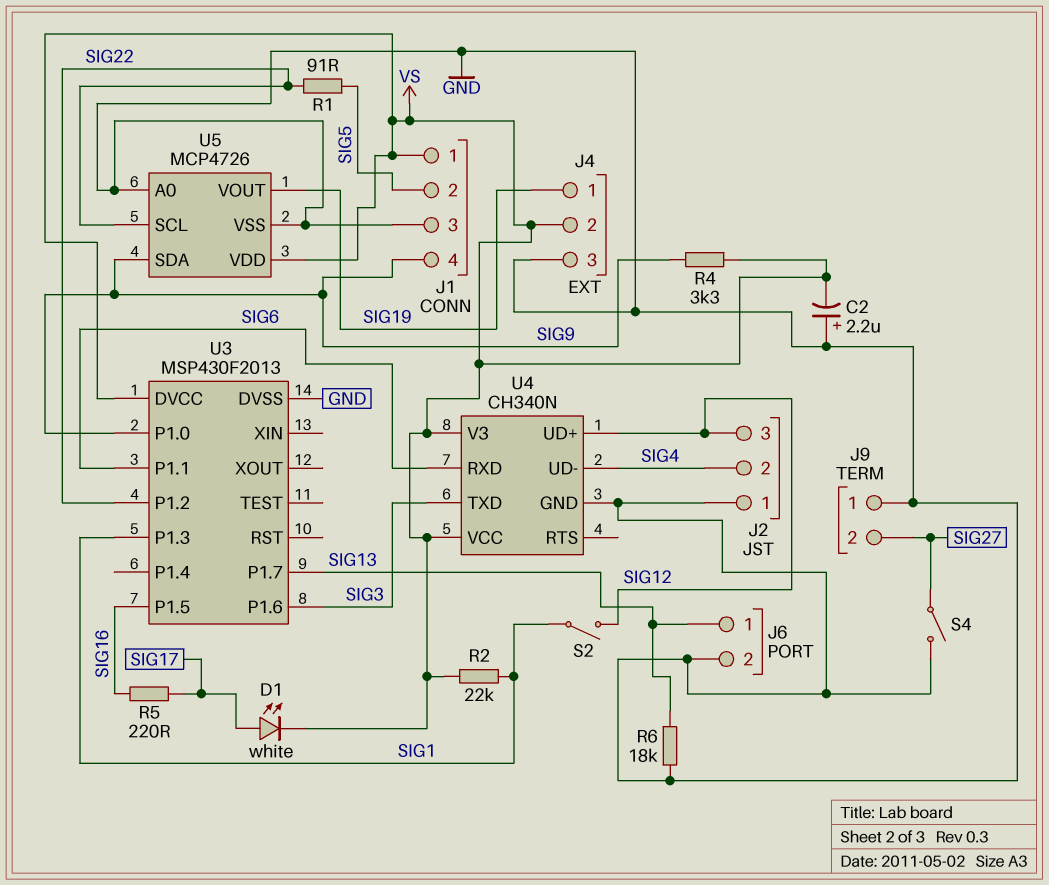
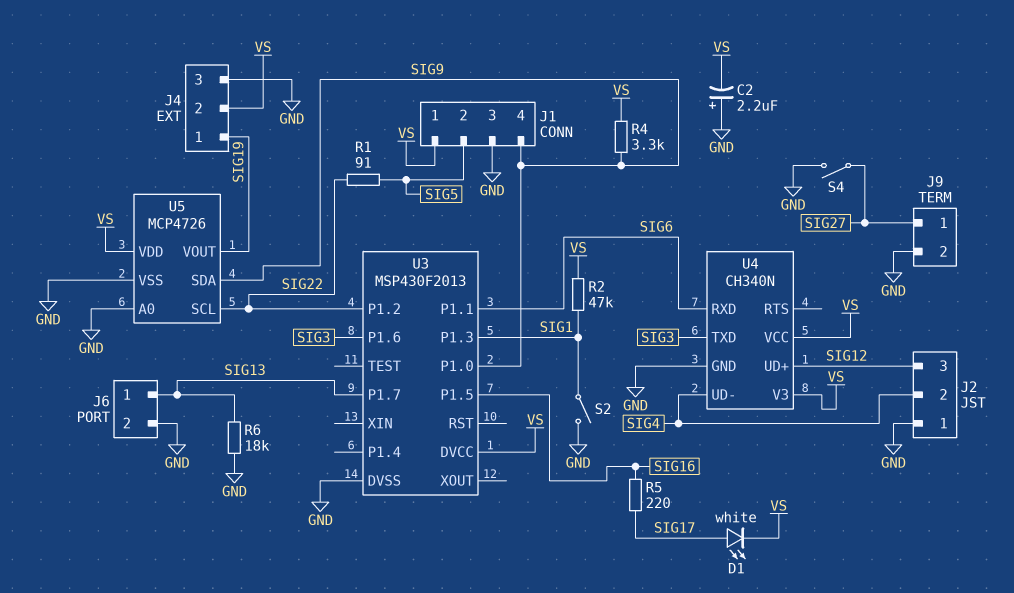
J9 pin 1: GND -> SIG27
J9 pin 2: SIG27 -> GND
R2: 22k (SIG1, VS) -> 47k (SIG1, VS)
S2: switch (SIG1, SIG12) -> switch (GND, SIG1)

